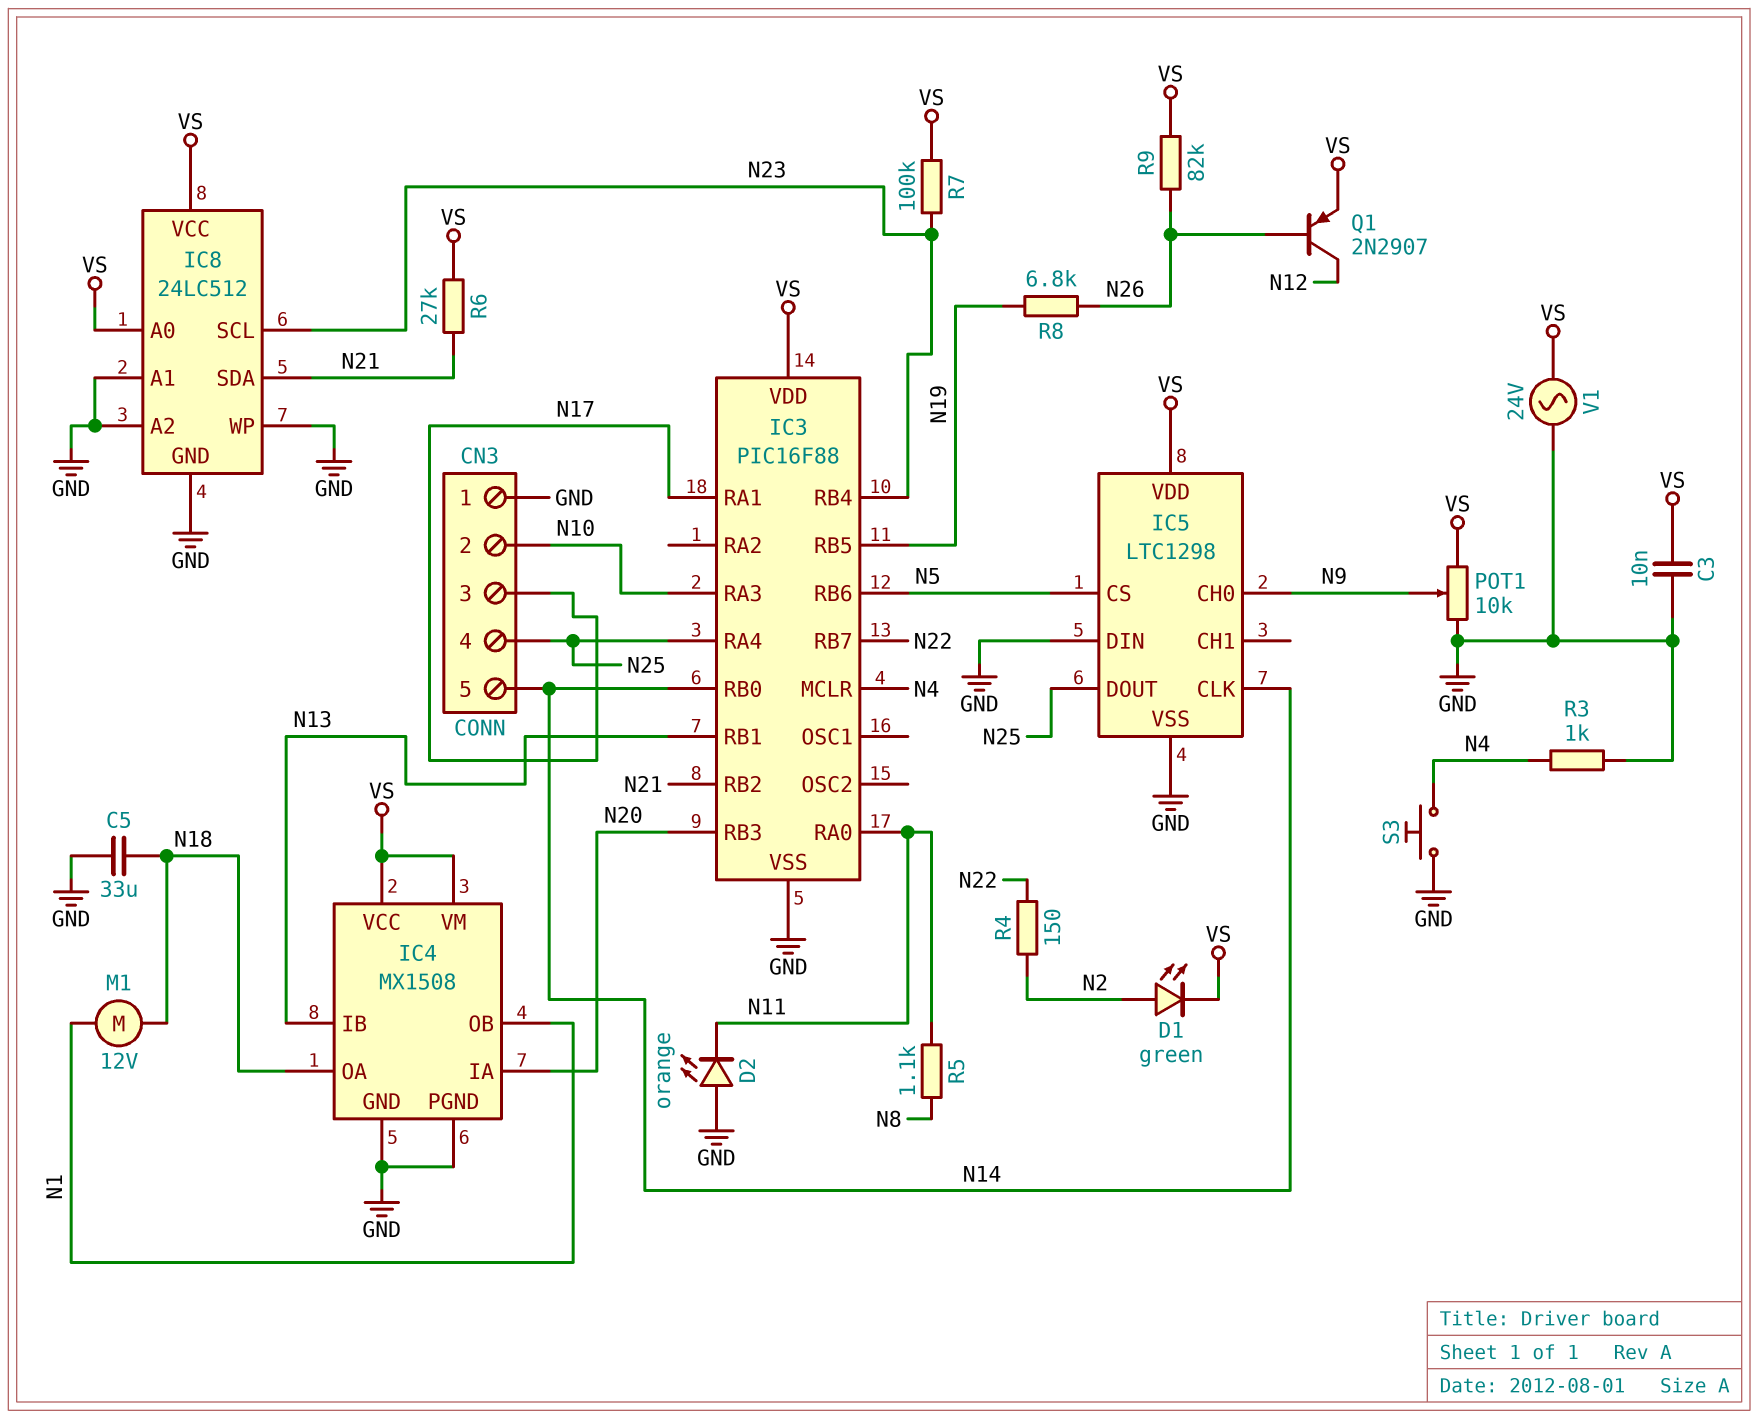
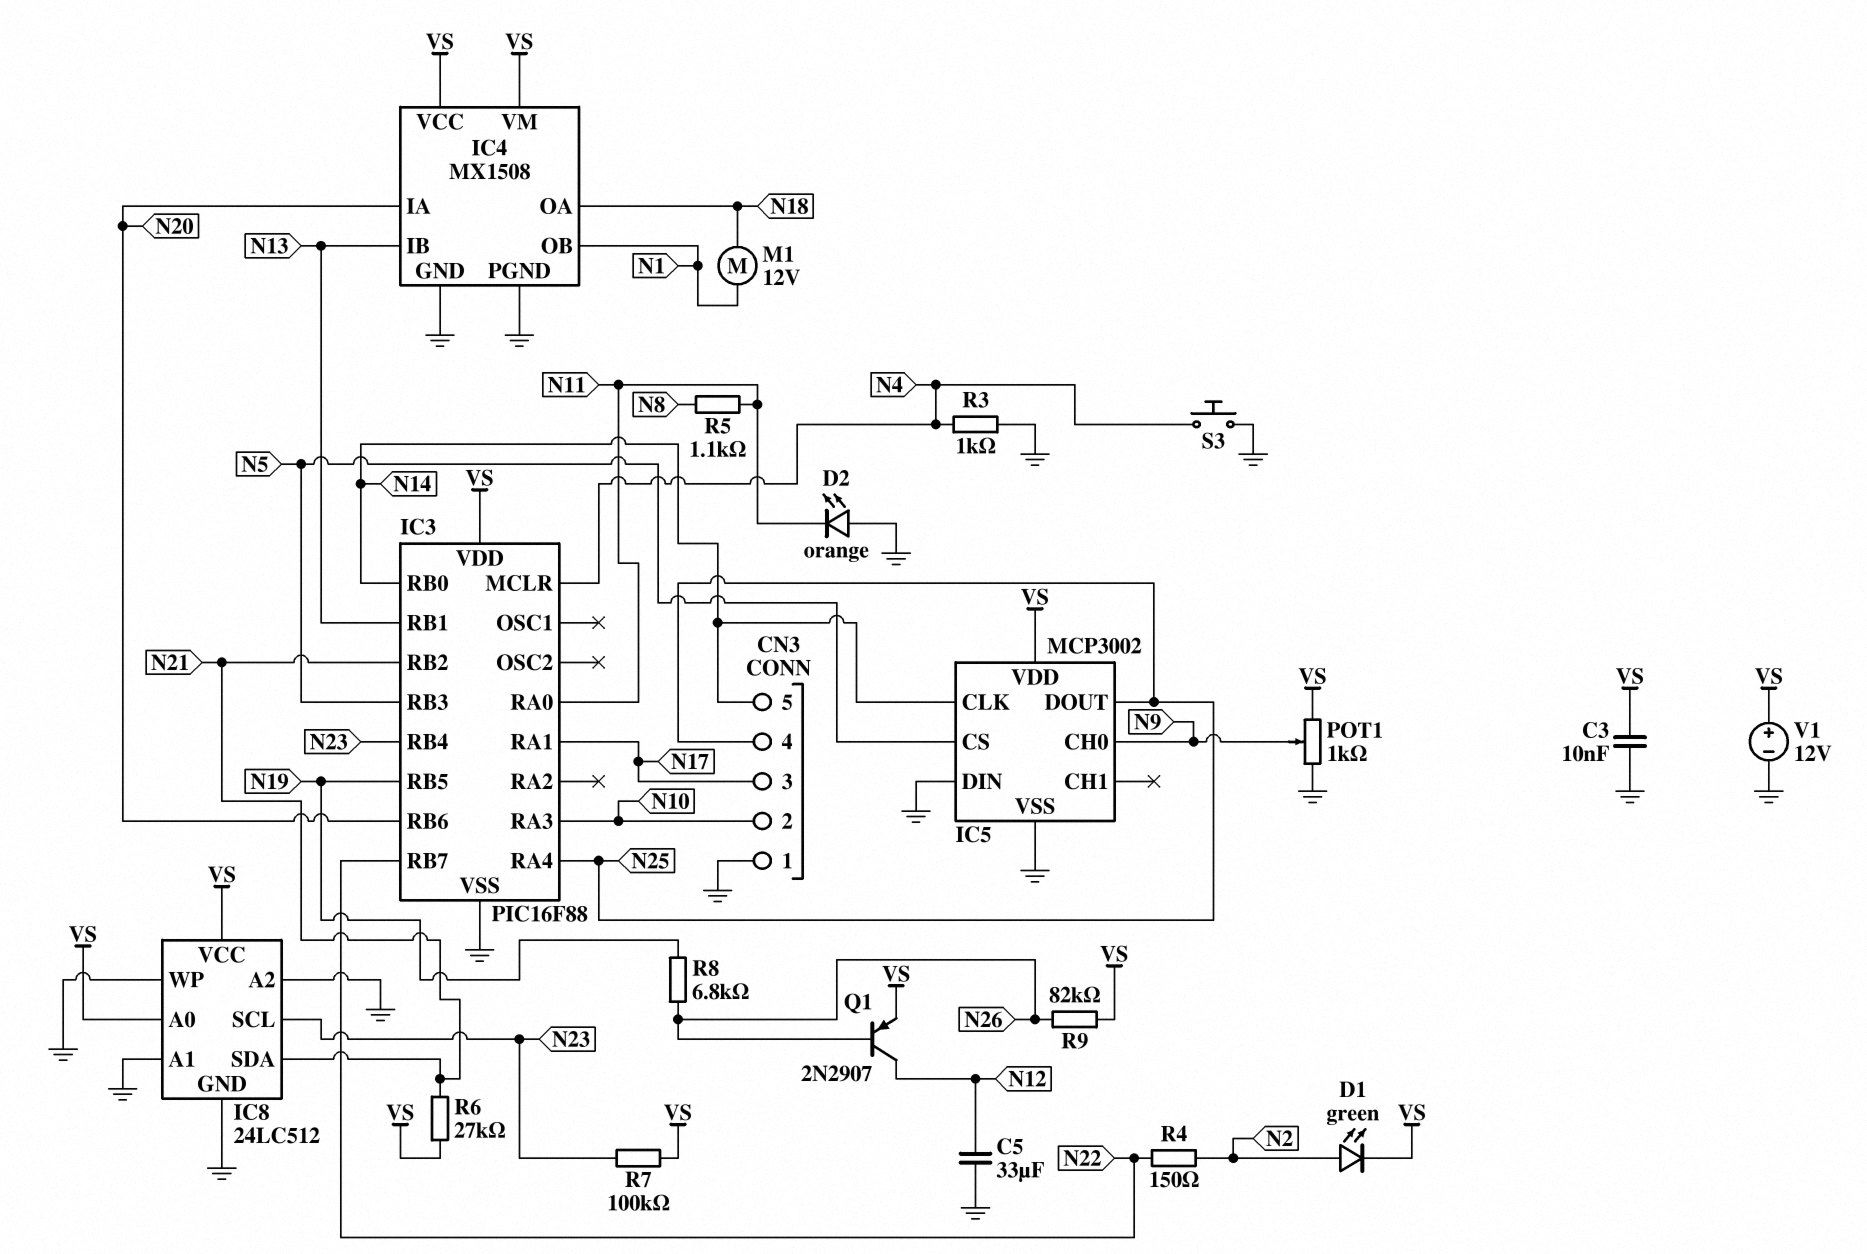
C5: 33uF (GND, N18) -> 33uF (GND, N12)
IC3 pin RB3: N20 -> N5
IC3 pin RB6: N5 -> N20
IC5: LTC1298 -> MCP3002
POT1: 10k (GND, VS, wiper N9) -> 1k (GND, VS, wiper N9)
V1: AC 24V (GND, VS) -> 12V (plus VS, minus GND)

